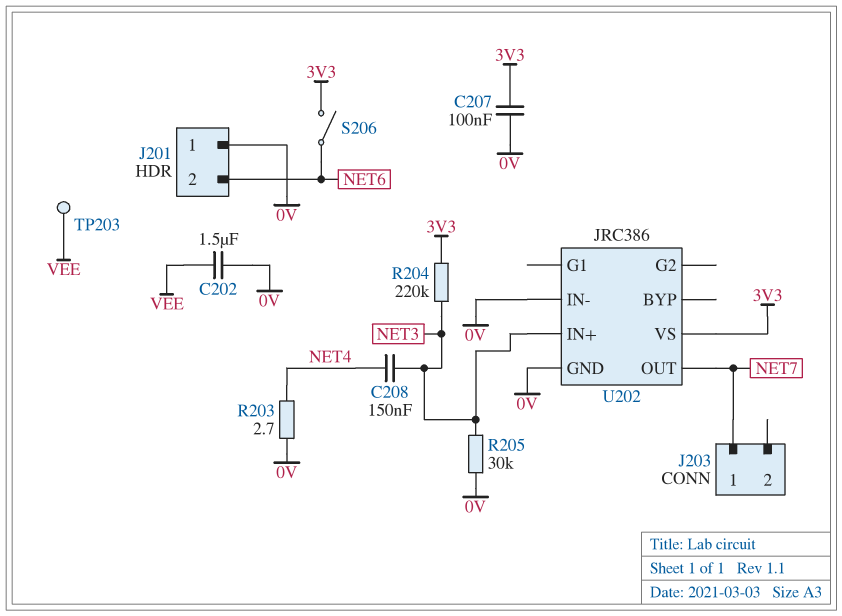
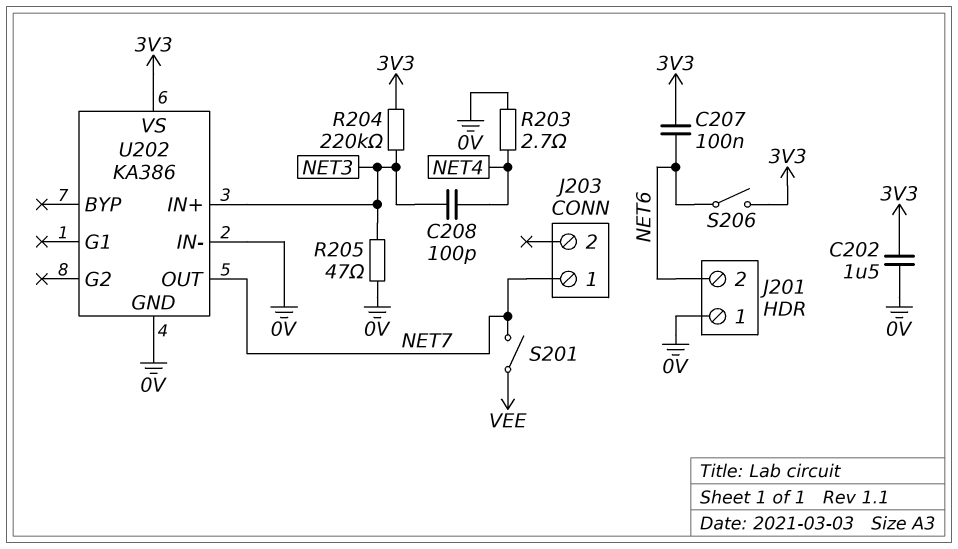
C202: 1.5uF (0V, VEE) -> 1.5uF (0V, 3V3)
C207: 100nF (0V, 3V3) -> 100nF (3V3, NET6)
C208: 150nF (NET3, NET4) -> 100pF (NET3, NET4)
R205: 30k (0V, NET3) -> 47 (0V, NET3)
S201: none -> switch (NET7, VEE)
TP203: test point (VEE) -> none
U202: JRC386 -> KA386

